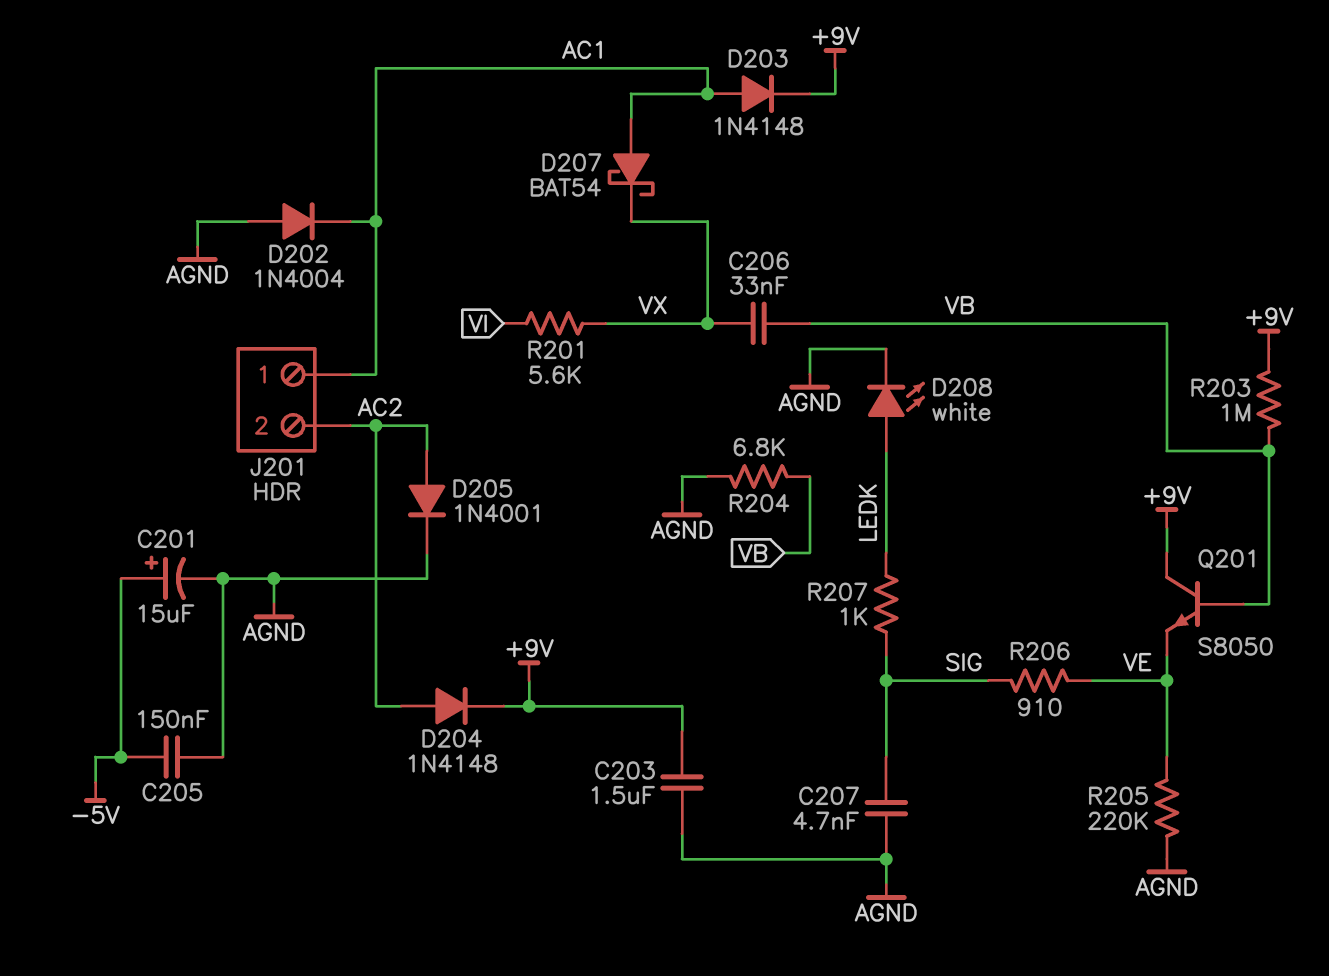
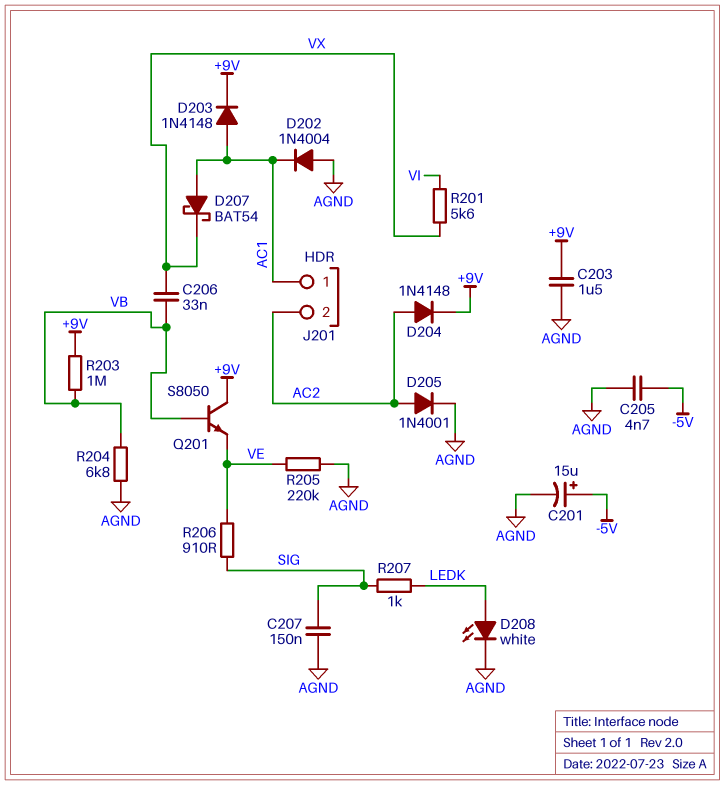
C205: 150nF (-5V, AGND) -> 4.7nF (-5V, AGND)
C207: 4.7nF (AGND, SIG) -> 150nF (AGND, SIG)

